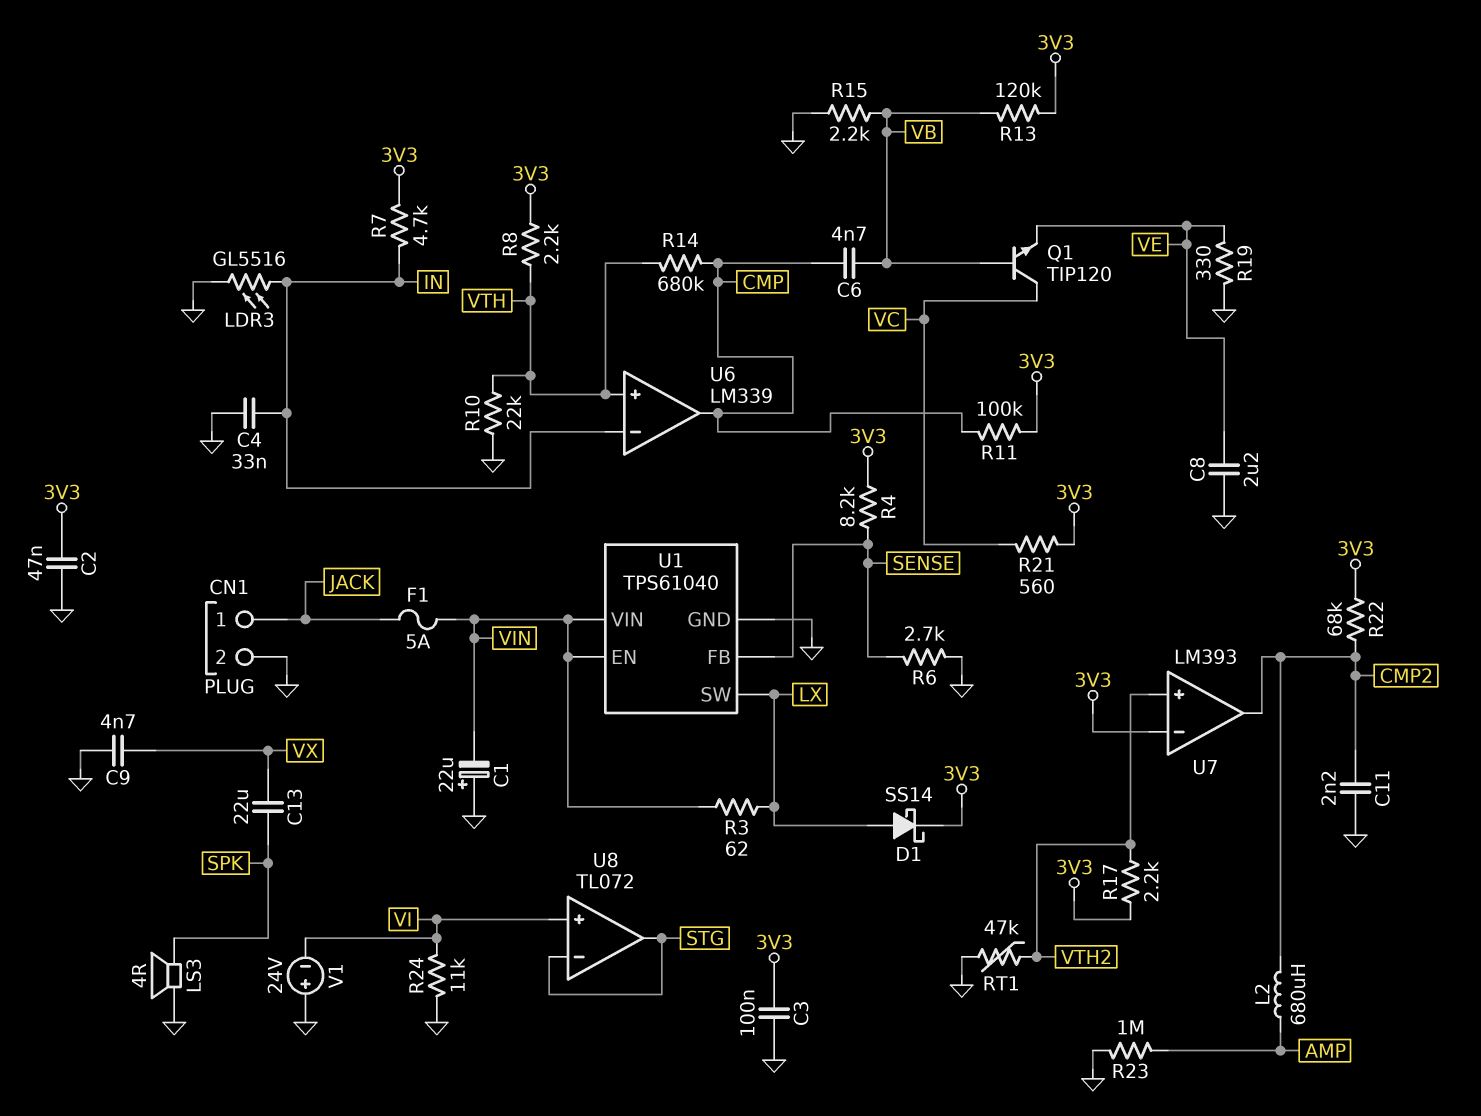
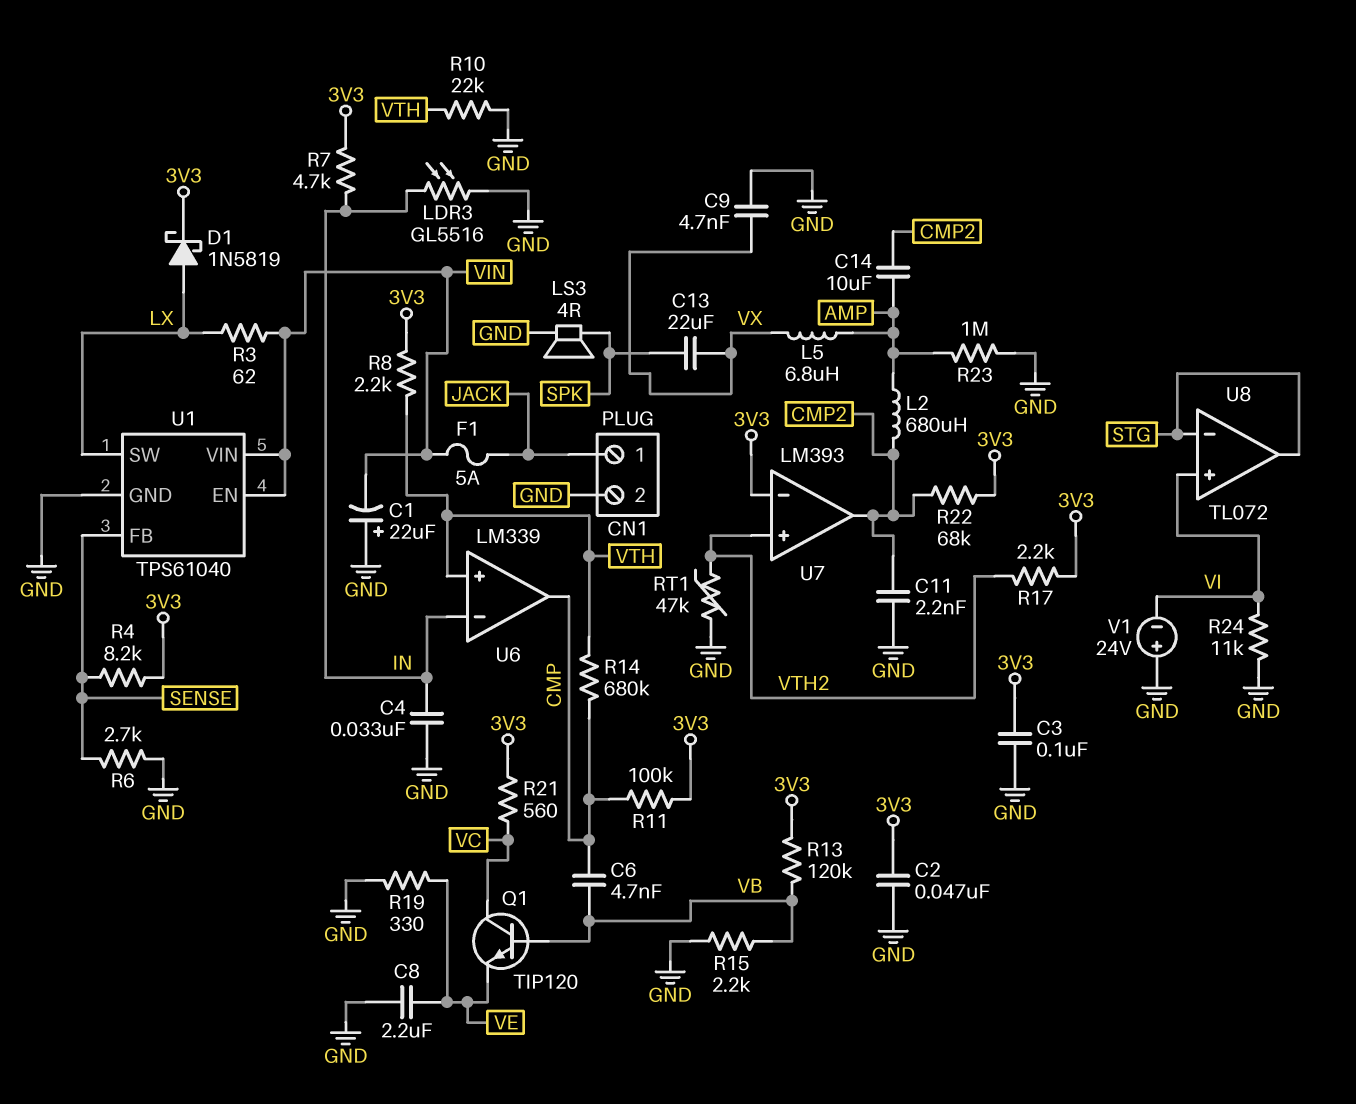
C14: none -> 10uF (AMP, CMP2)
D1: schottky SS14 (A LX, K 3V3) -> schottky 1N5819 (A LX, K 3V3)
L5: none -> 6.8uH (AMP, VX)

